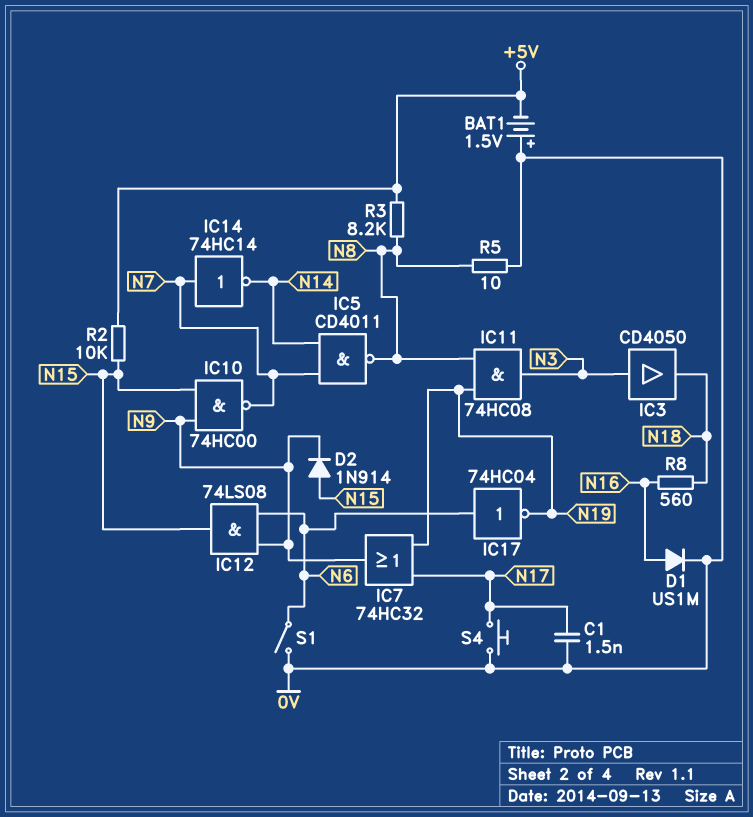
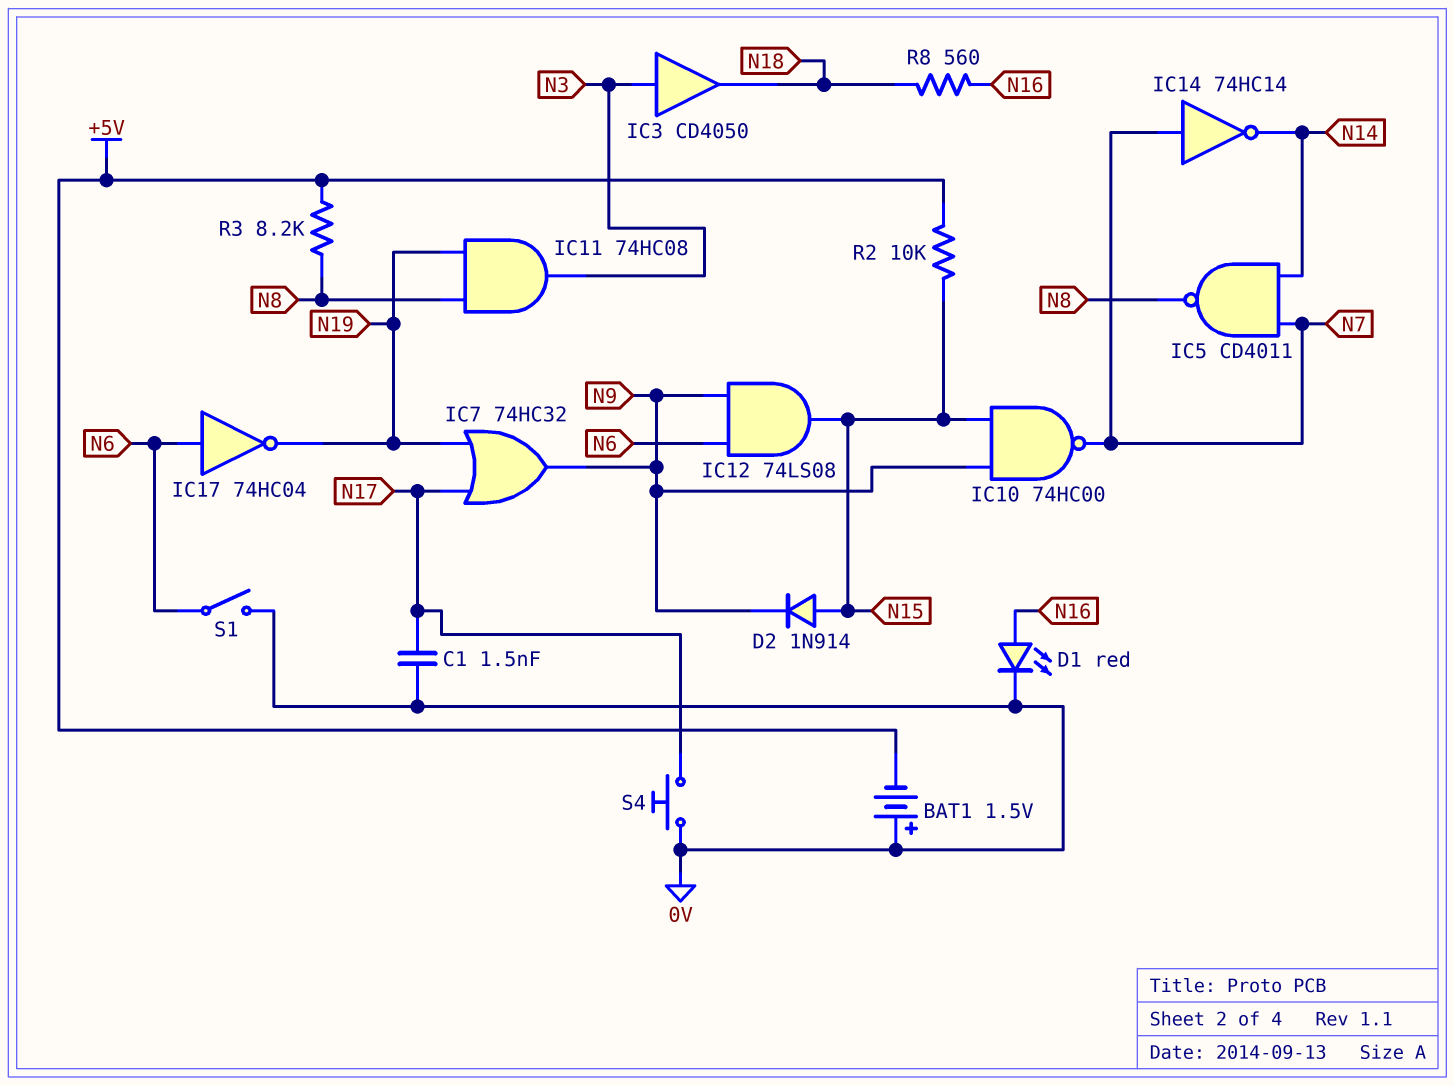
D1: diode US1M (A N16, K 0V) -> LED red (A N16, K 0V)
R5: 10 (0V, N8) -> none

